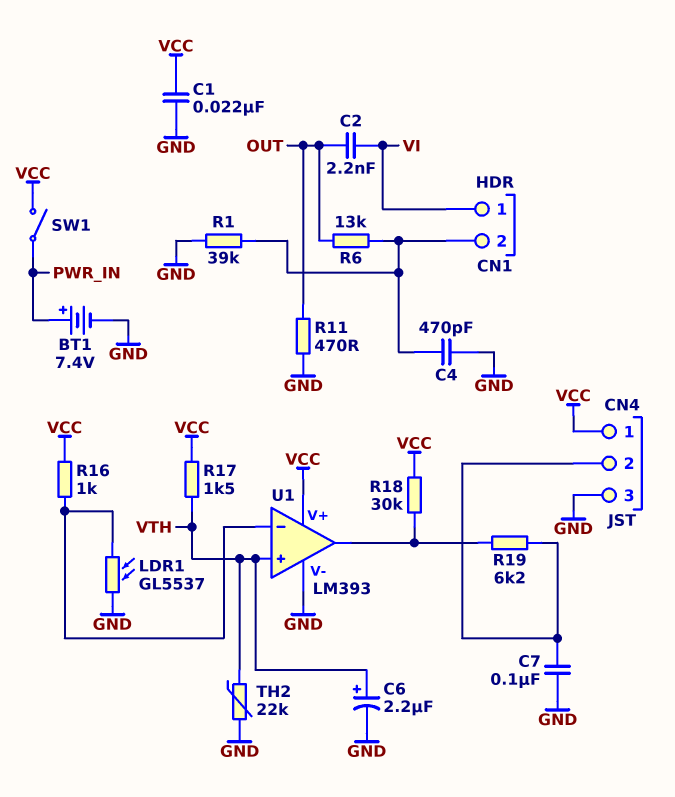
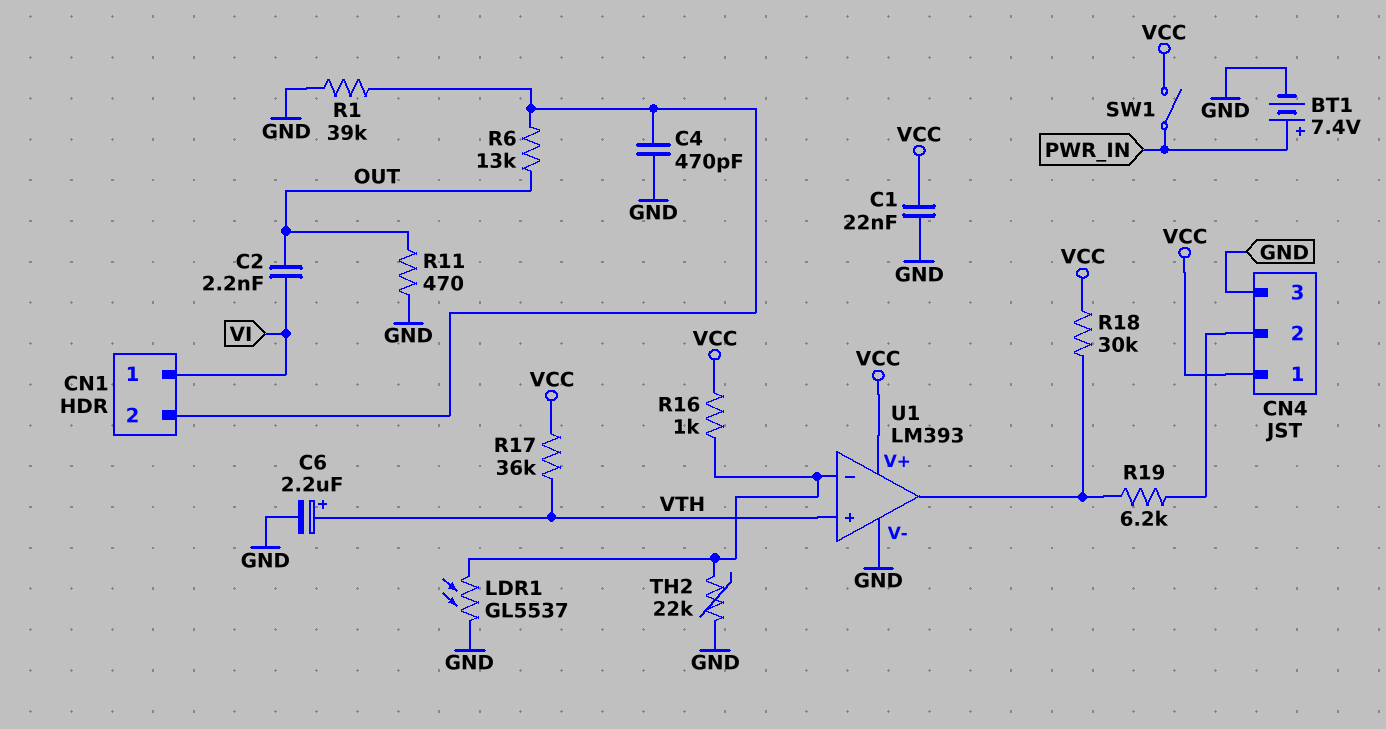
C7: 100nF (CN4/2, GND) -> none
R17: 1.5k (VCC, VTH) -> 36k (VCC, VTH)
TH2: 22k (GND, VTH) -> 22k (GND, U1/in-)

